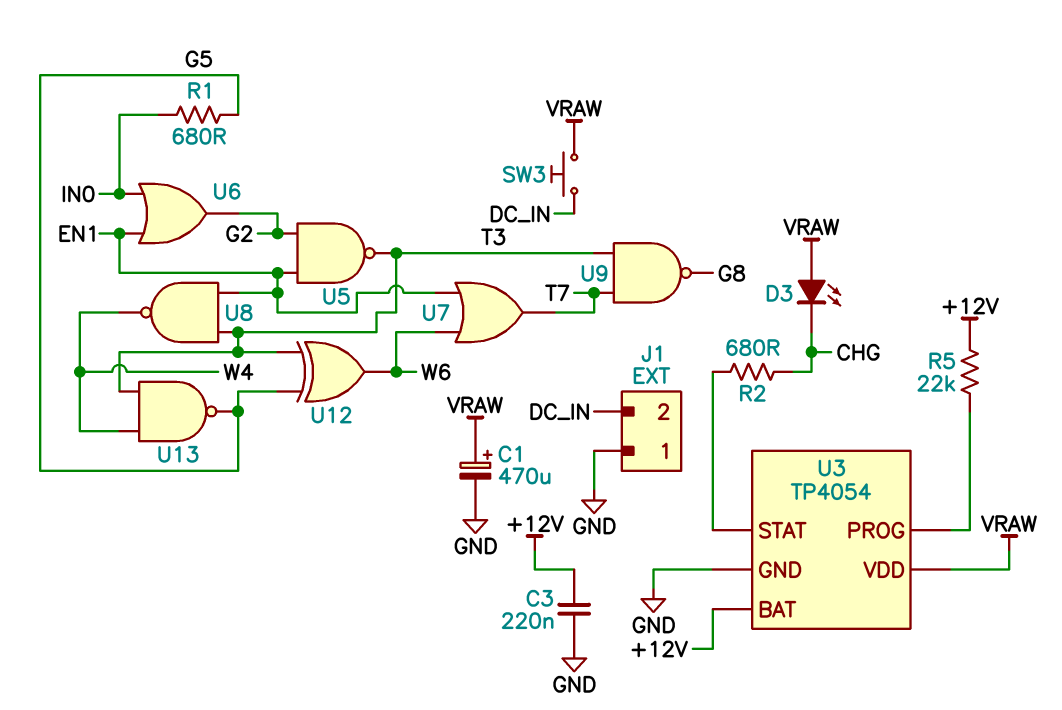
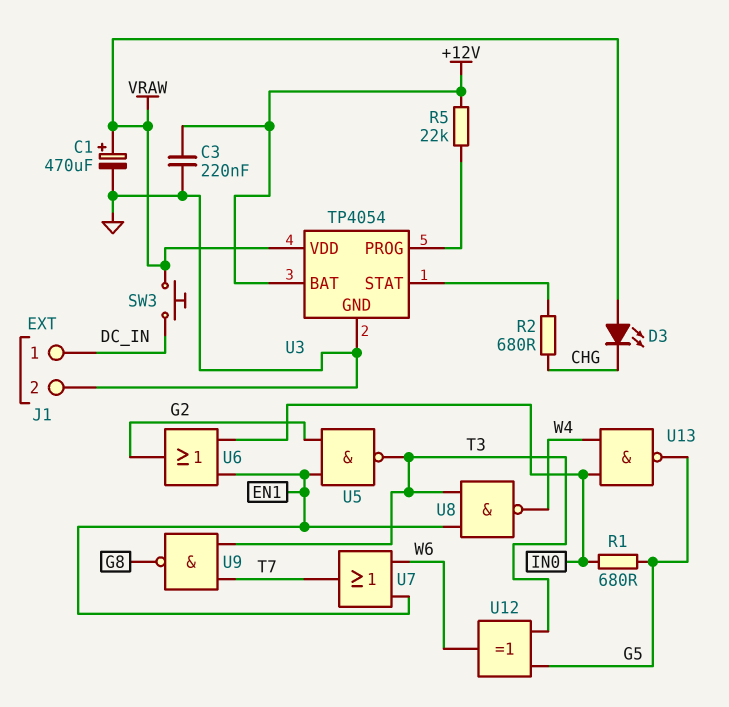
J1 pin 1: GND -> DC_IN
J1 pin 2: DC_IN -> GND
U13: NAND (in T3, in W4, out G5) -> NAND (in IN0, in W4, out G5)

